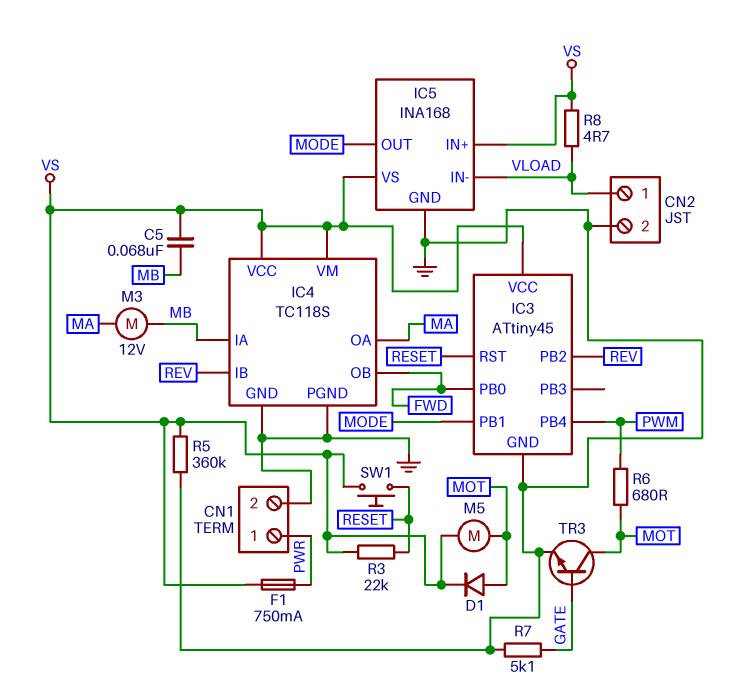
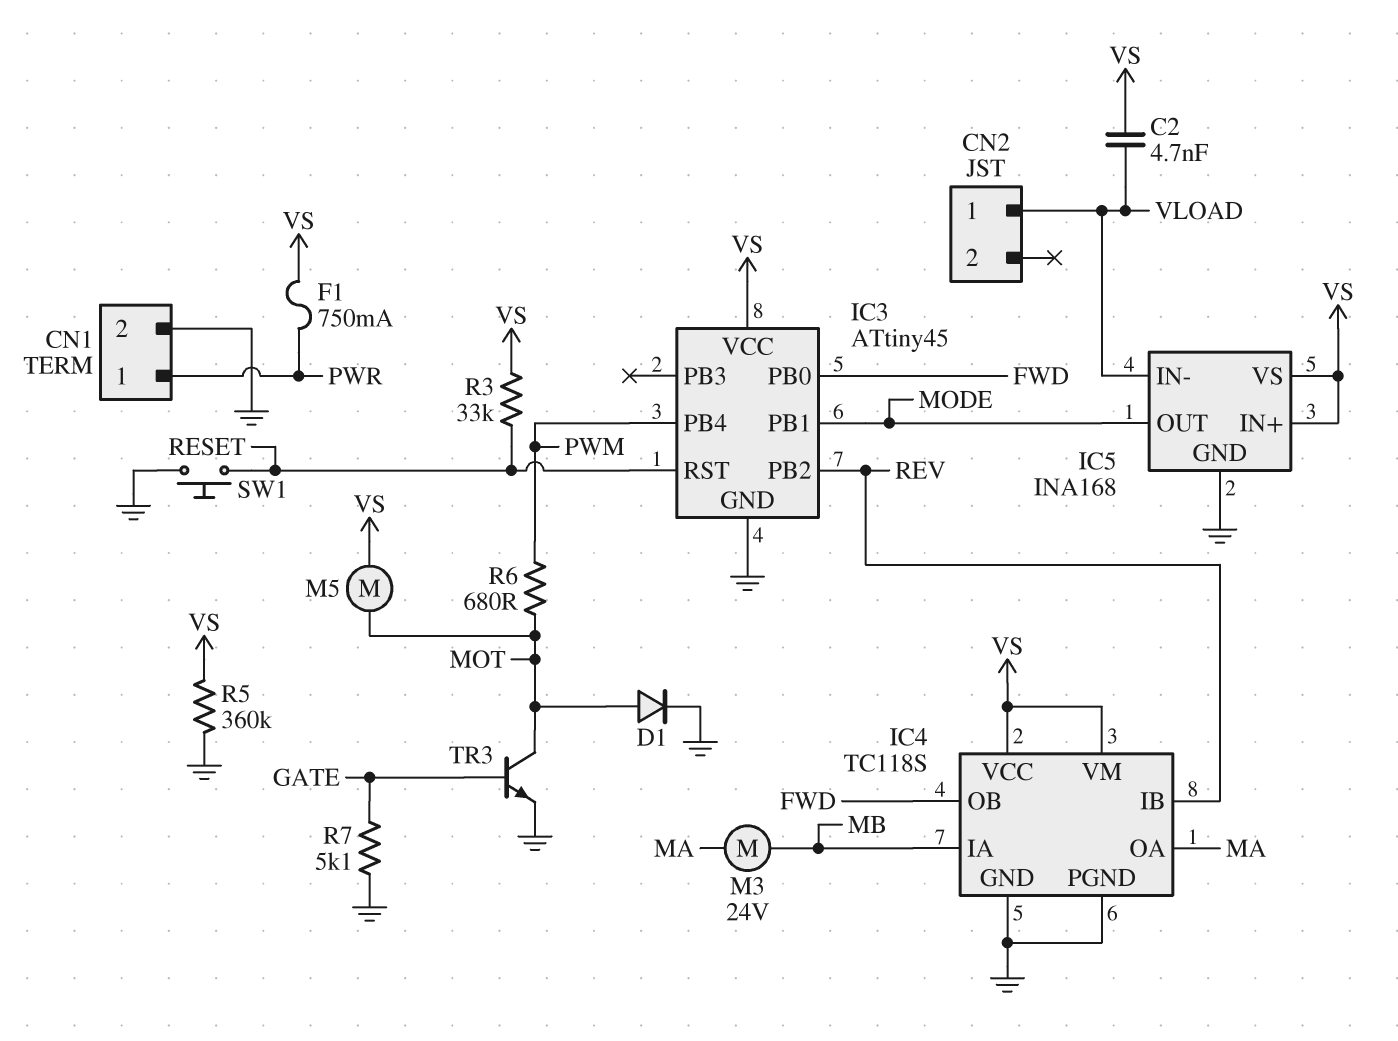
C2: none -> 4.7nF (VLOAD, VS)
C5: 68nF (MB, VS) -> none
CN2 pin 2: GND -> none
D1: diode (A MOT, K VS) -> diode (A MOT, K GND)
M3: motor 12V (MA, MB) -> motor 24V (MA, MB)
R3: 22k (RESET, VS) -> 33k (RESET, VS)
R8: 4.7 (VLOAD, VS) -> none
SW1: button (RESET, VS) -> button (GND, RESET)

